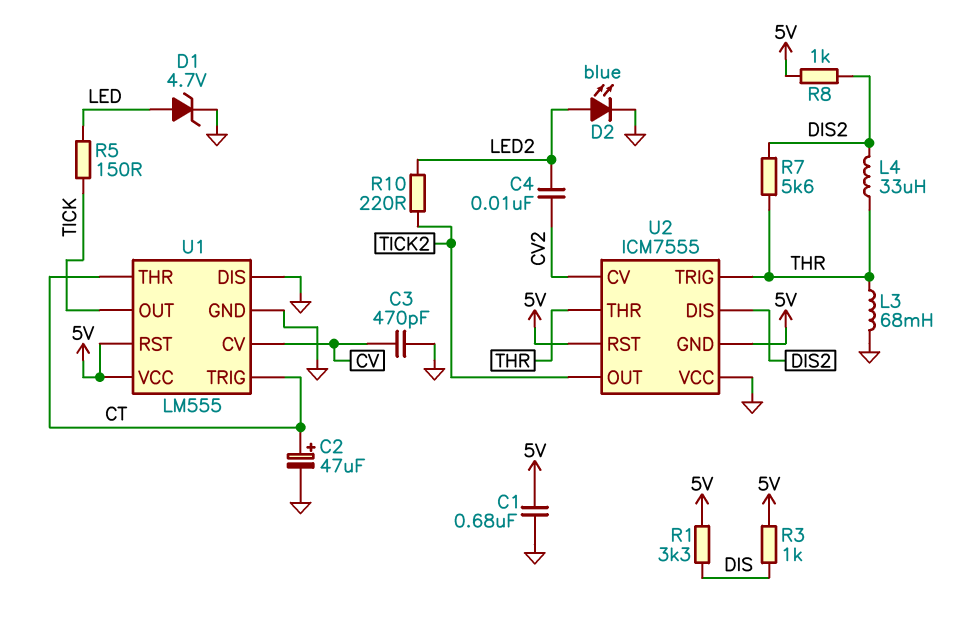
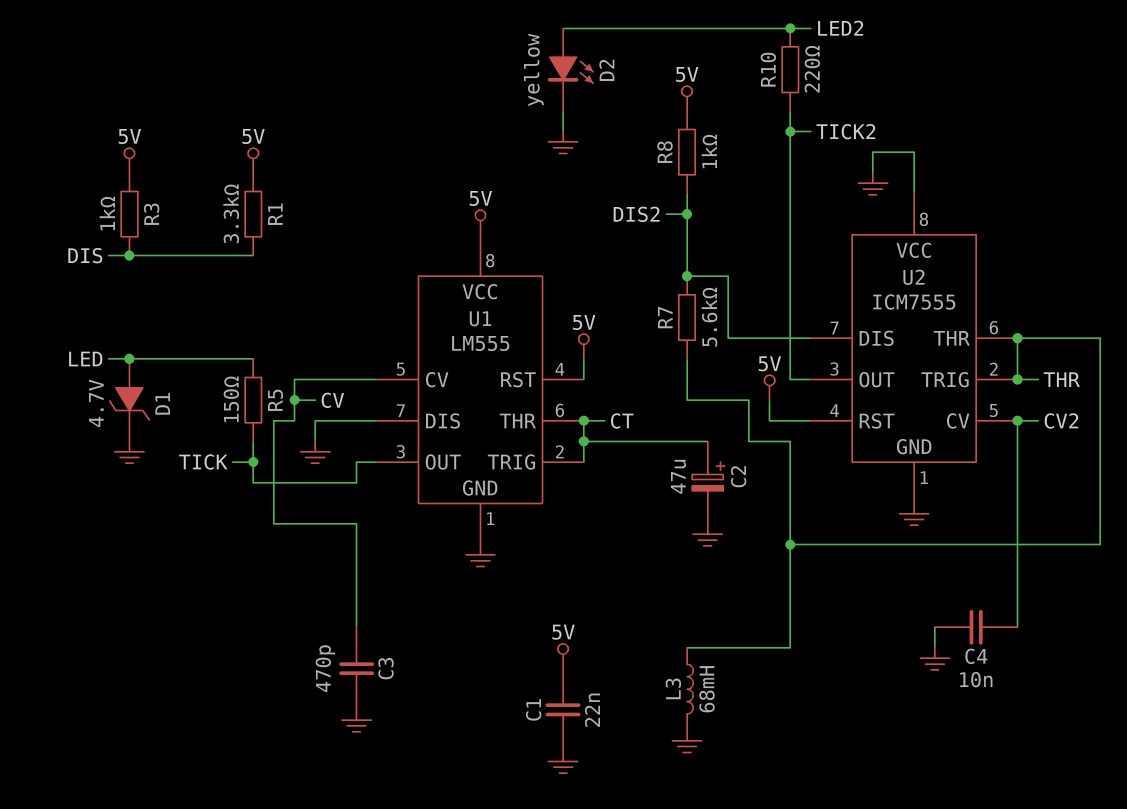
C1: 680nF (5V, GND) -> 22nF (5V, GND)
C4: 10nF (CV2, LED2) -> 10nF (CV2, GND)
D2: LED blue (A LED2, K GND) -> LED yellow (A LED2, K GND)
L4: 33uH (DIS2, THR) -> none
U2 pin GND: 5V -> GND

